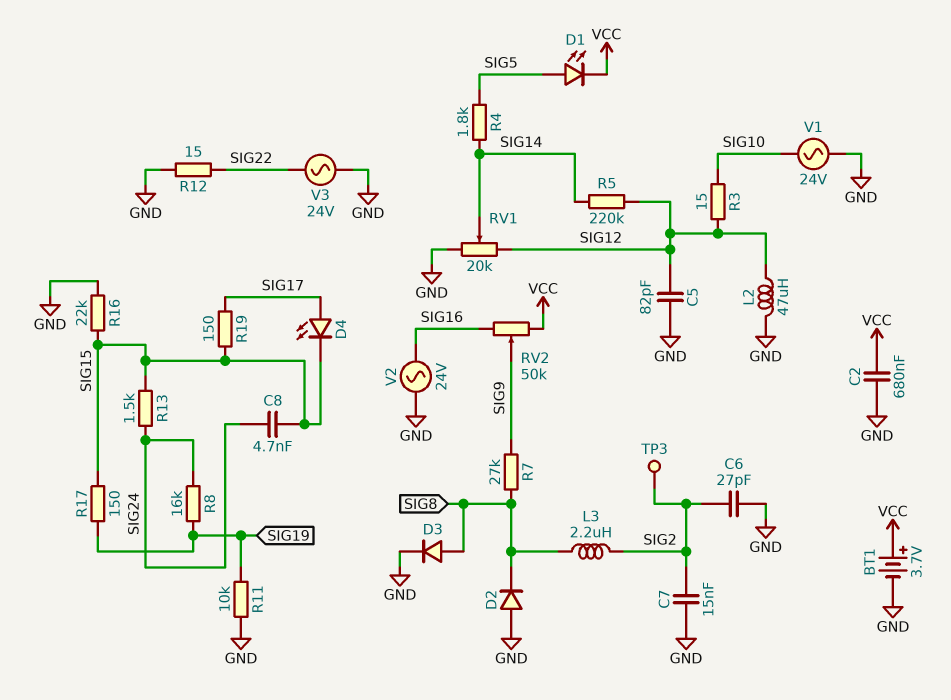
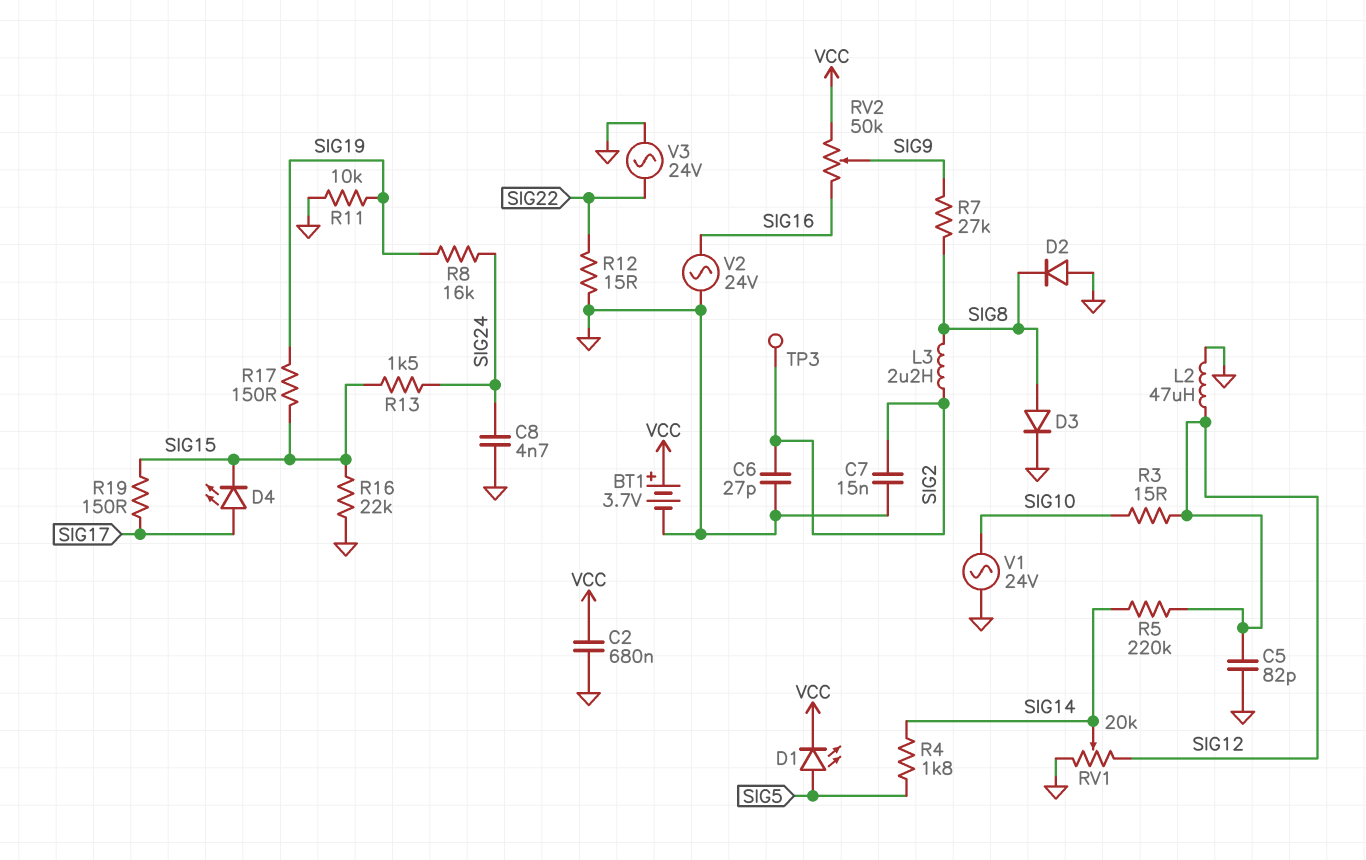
C8: 4.7nF (SIG15, SIG24) -> 4.7nF (GND, SIG24)

